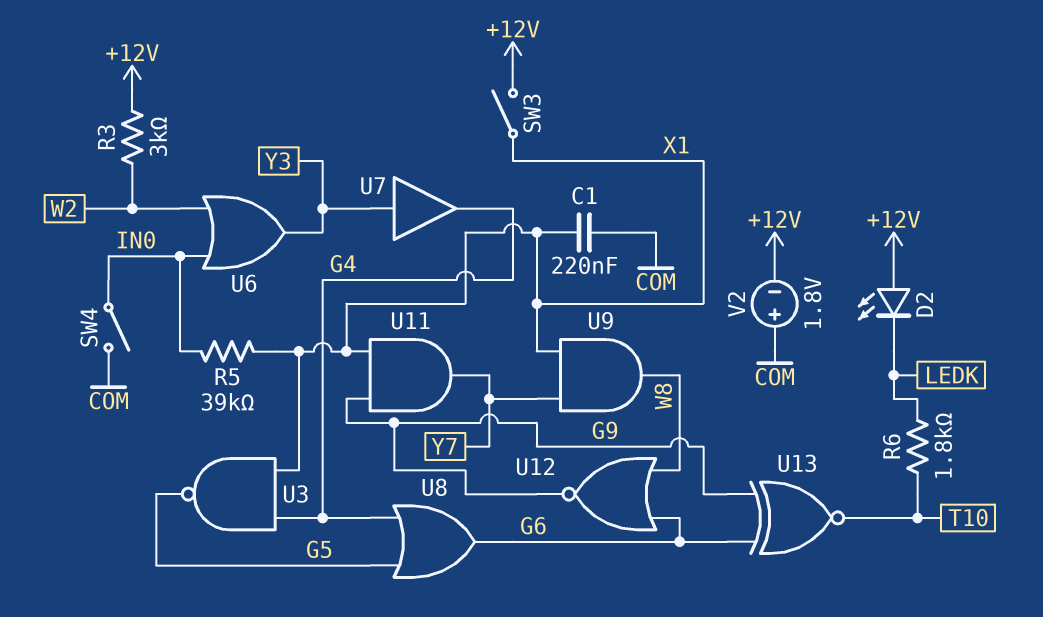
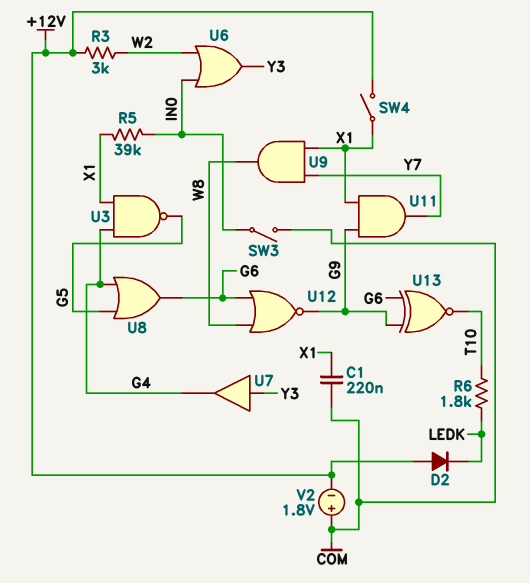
D2: LED (A +12V, K LEDK) -> diode (A +12V, K LEDK)
SW3: switch (+12V, X1) -> switch (COM, IN0)
SW4: switch (COM, IN0) -> switch (+12V, X1)

